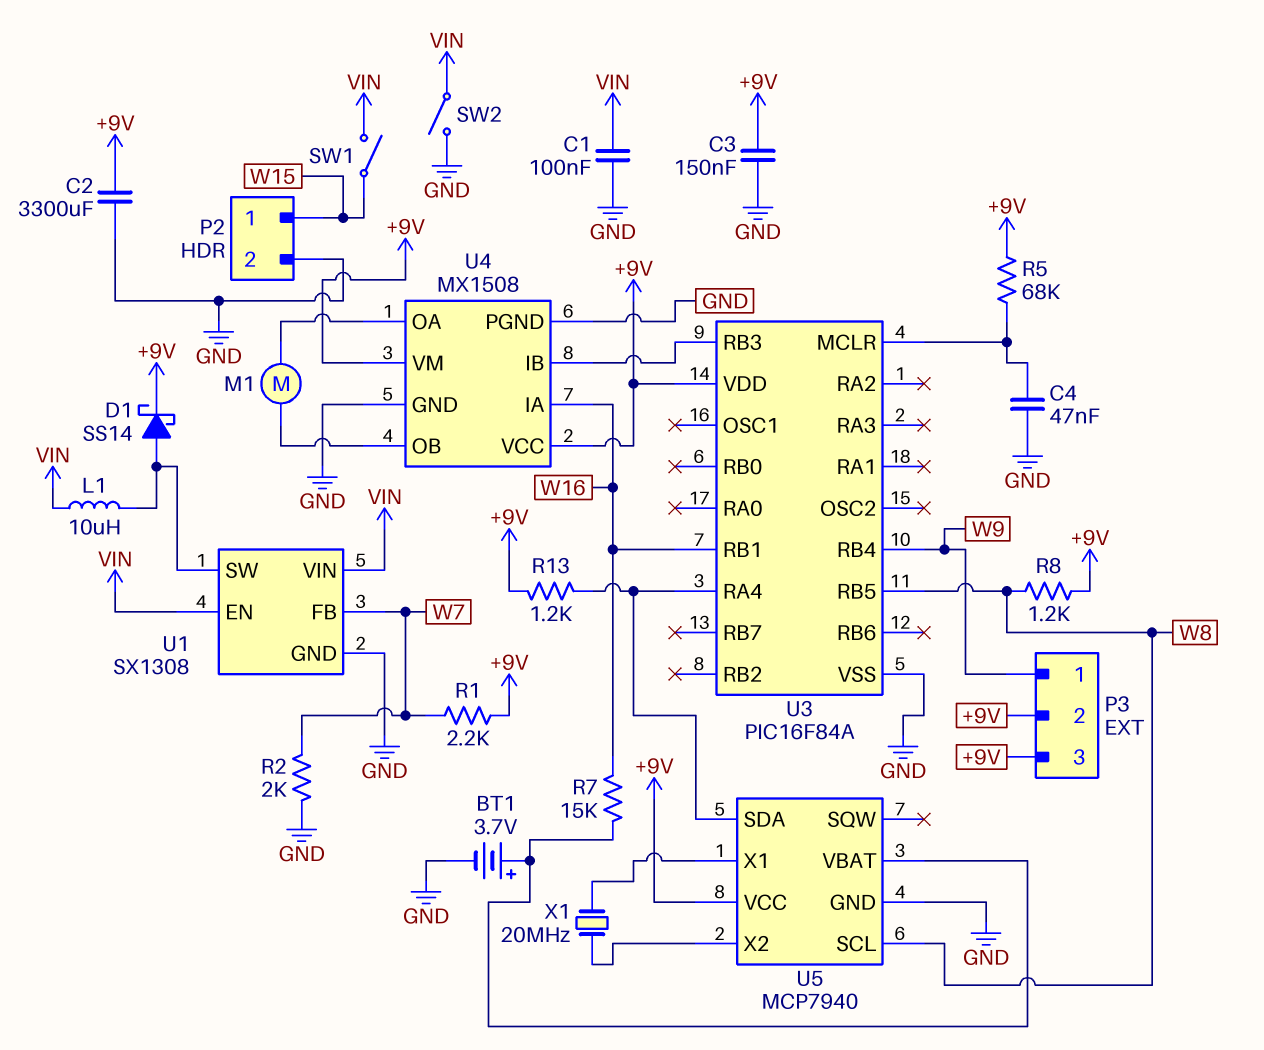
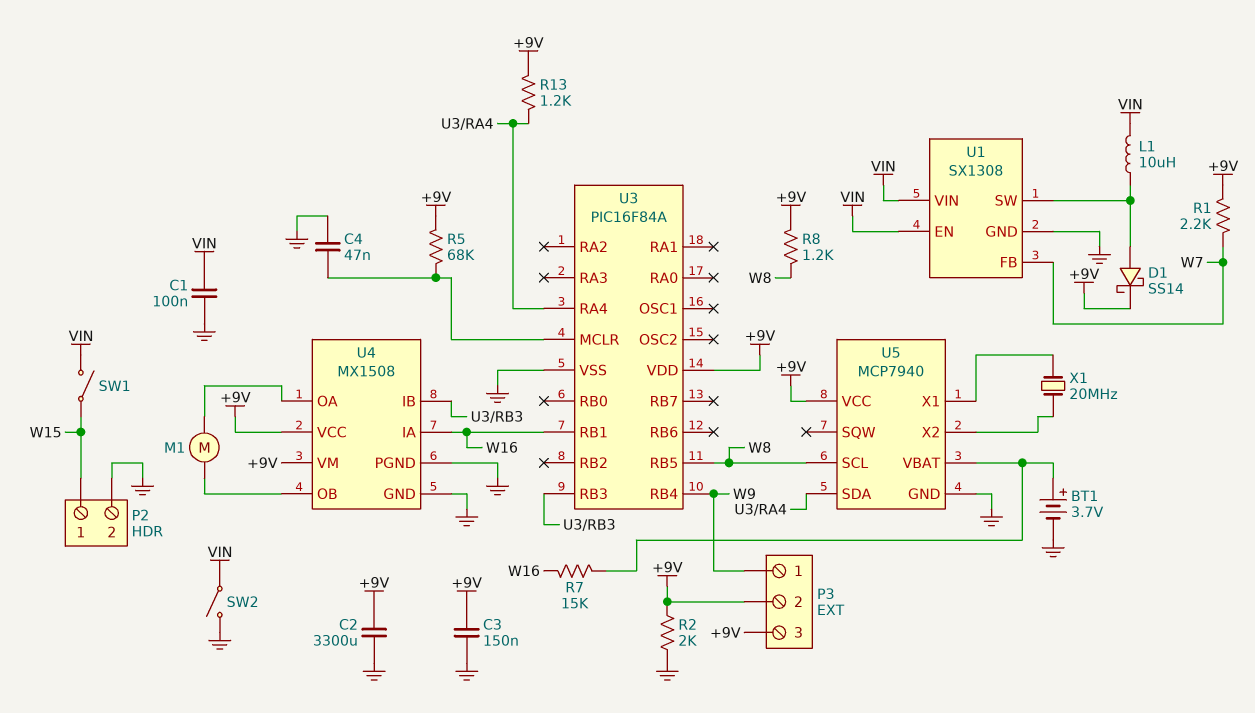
R2: 2k (GND, W7) -> 2k (+9V, GND)

